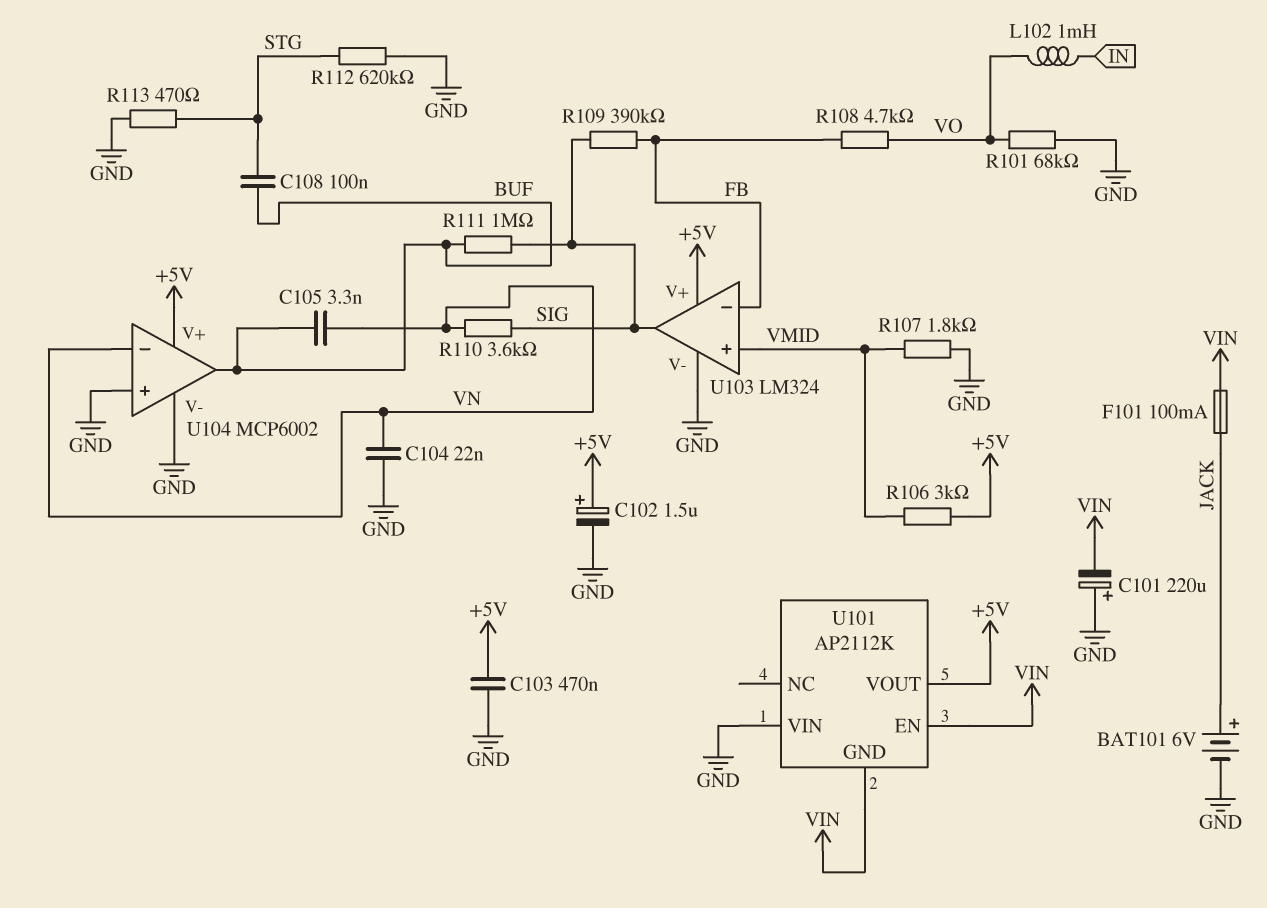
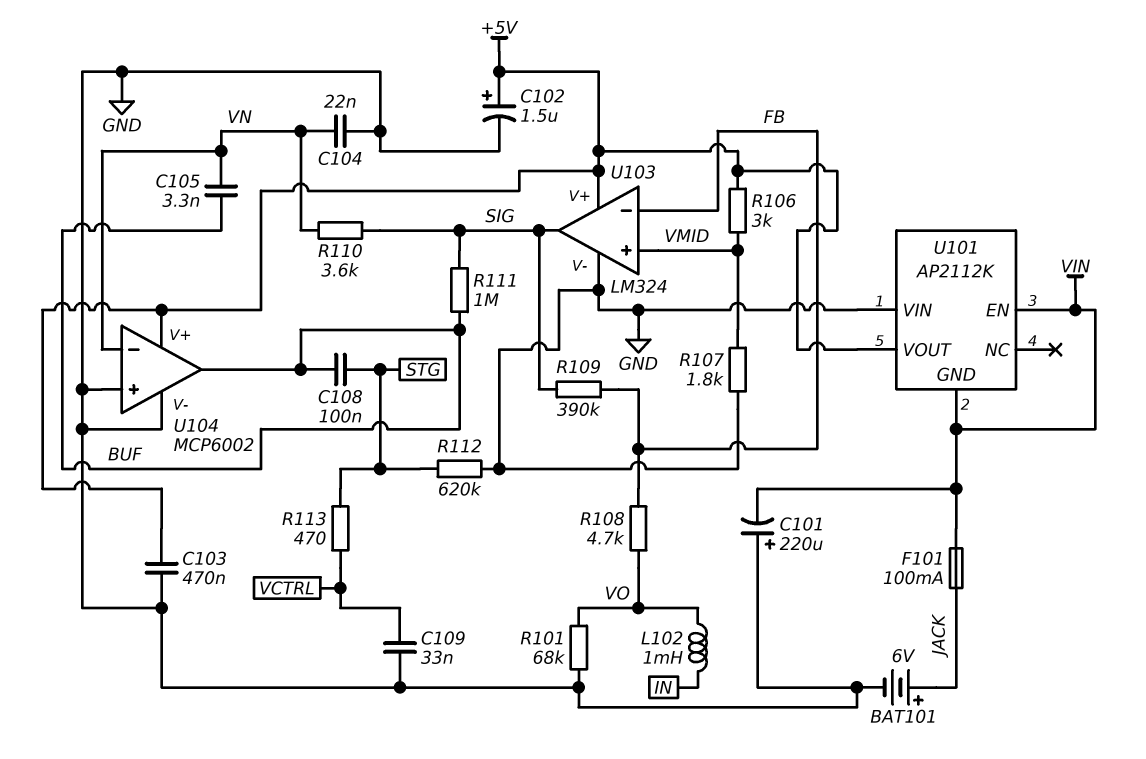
C109: none -> 33nF (GND, VCTRL)
R113: 470 (GND, STG) -> 470 (STG, VCTRL)

